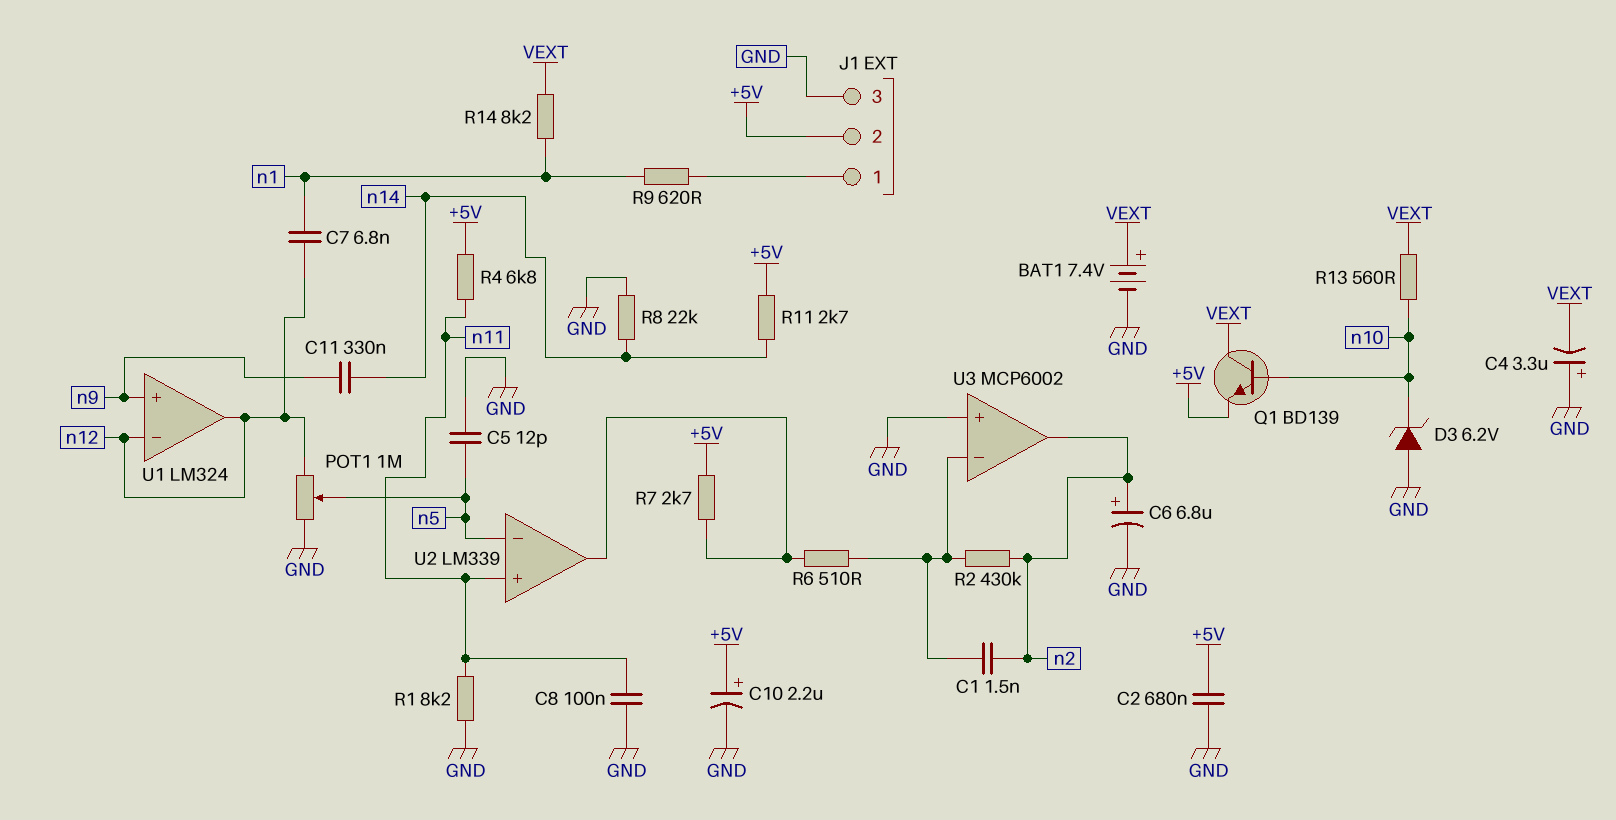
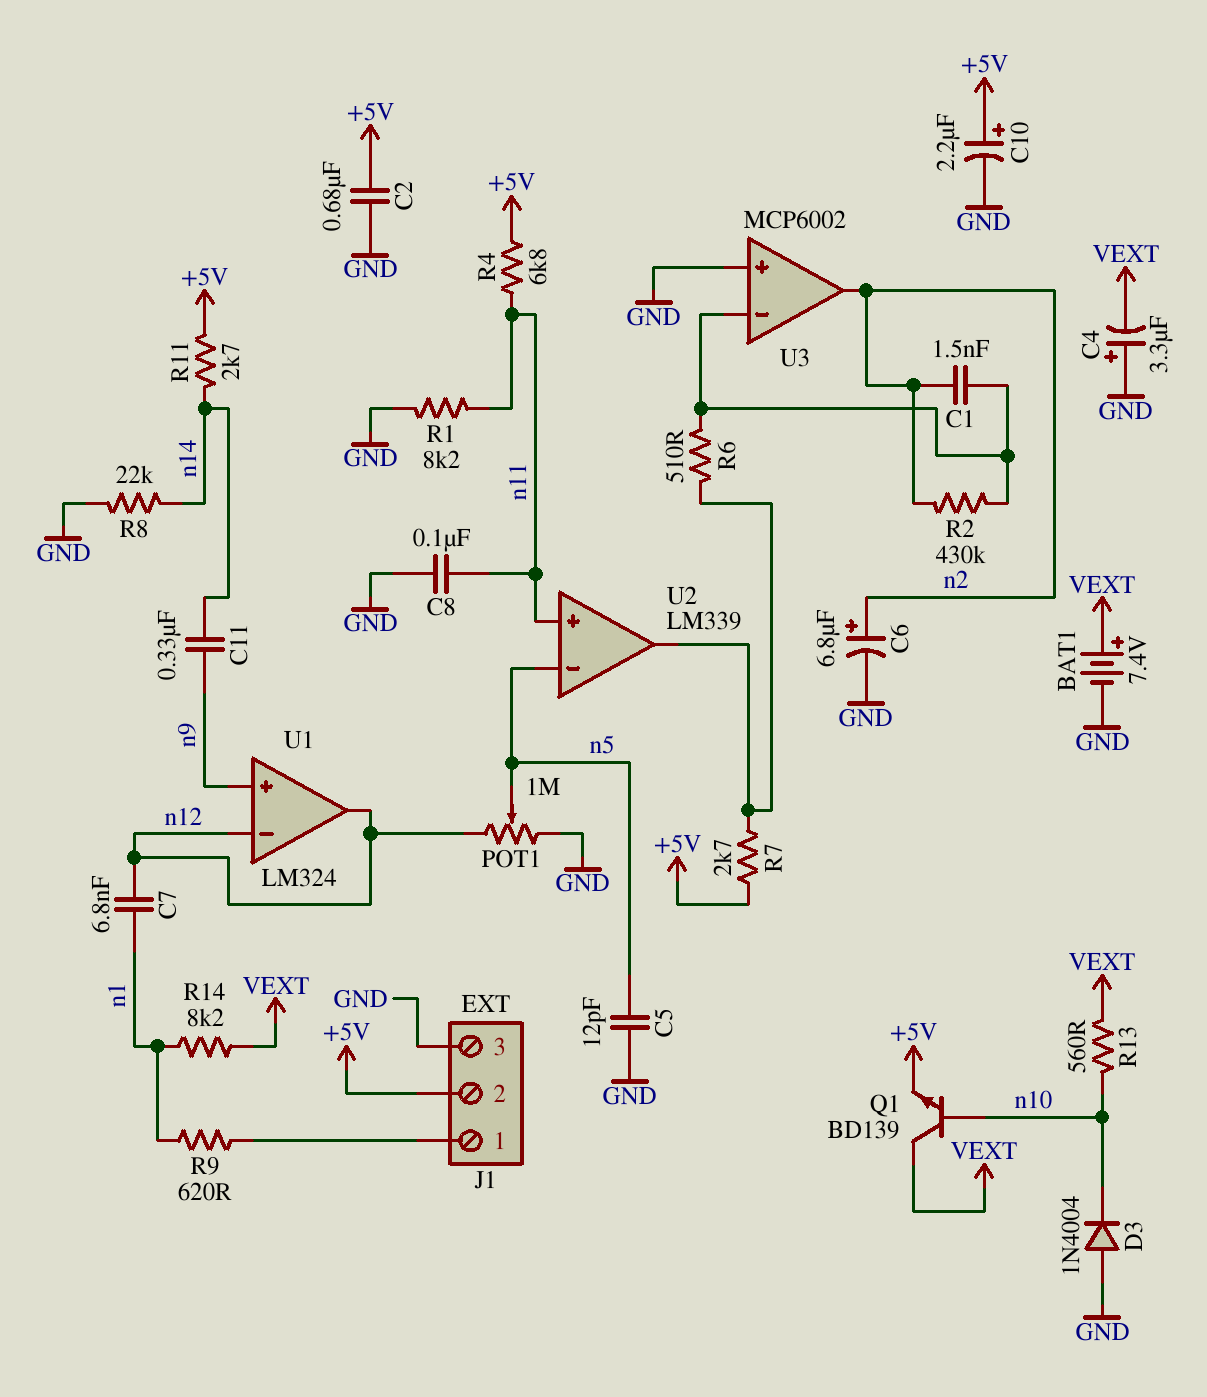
D3: zener 6.2V (A GND, K n10) -> diode 1N4004 (A GND, K n10)

